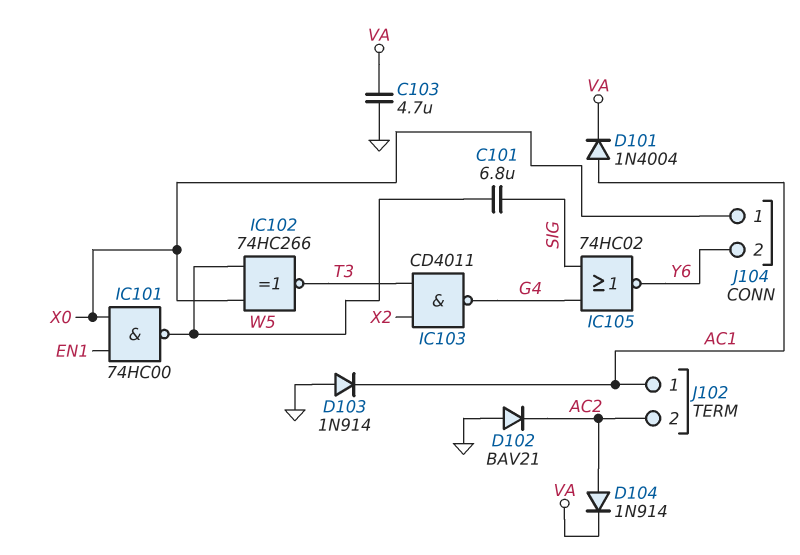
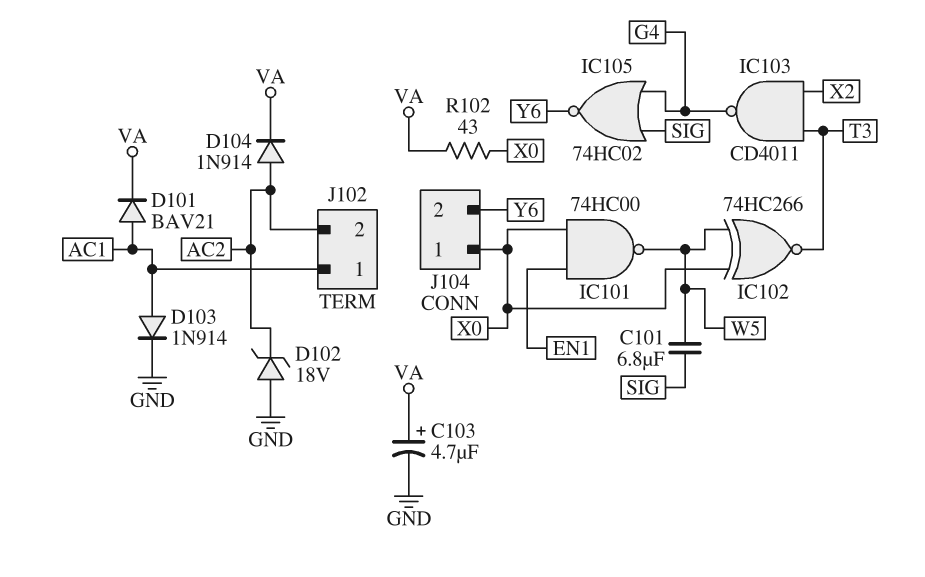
C103: 4.7uF (GND, VA) -> 4.7uF (plus VA, minus GND)
D101: diode 1N4004 (A AC1, K VA) -> diode BAV21 (A AC1, K VA)
D102: diode BAV21 (A GND, K AC2) -> zener 18V (A GND, K AC2)
D103: diode 1N914 (A GND, K AC1) -> diode 1N914 (A AC1, K GND)
R102: none -> 43 (VA, X0)

